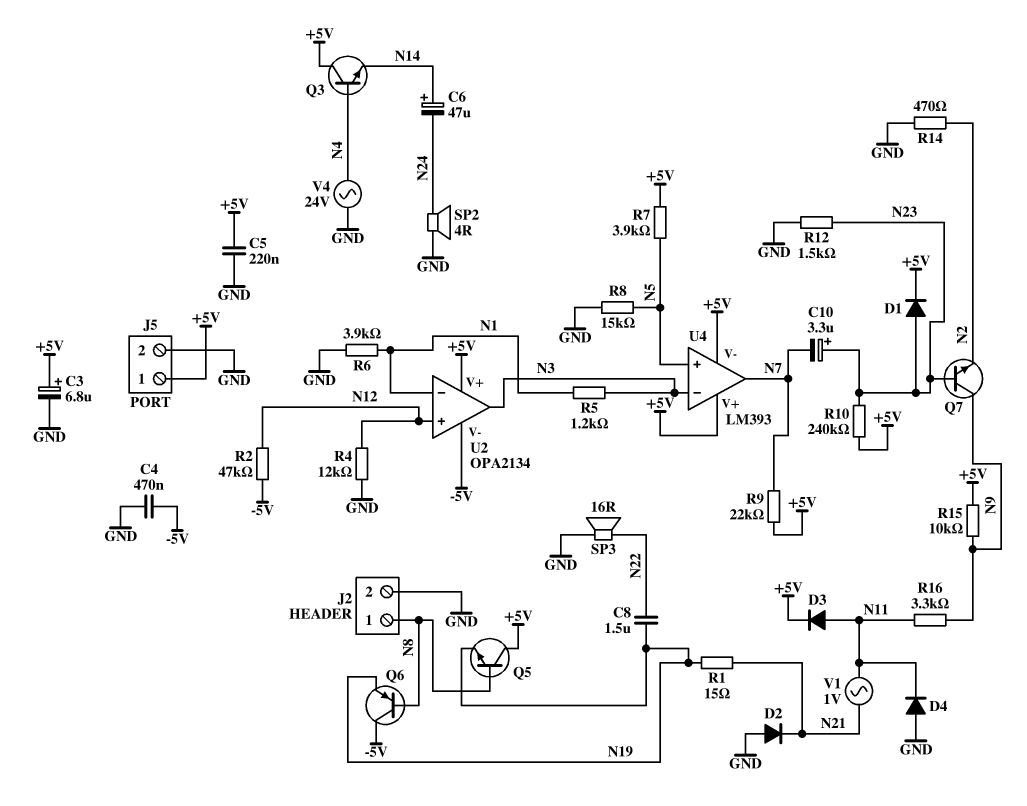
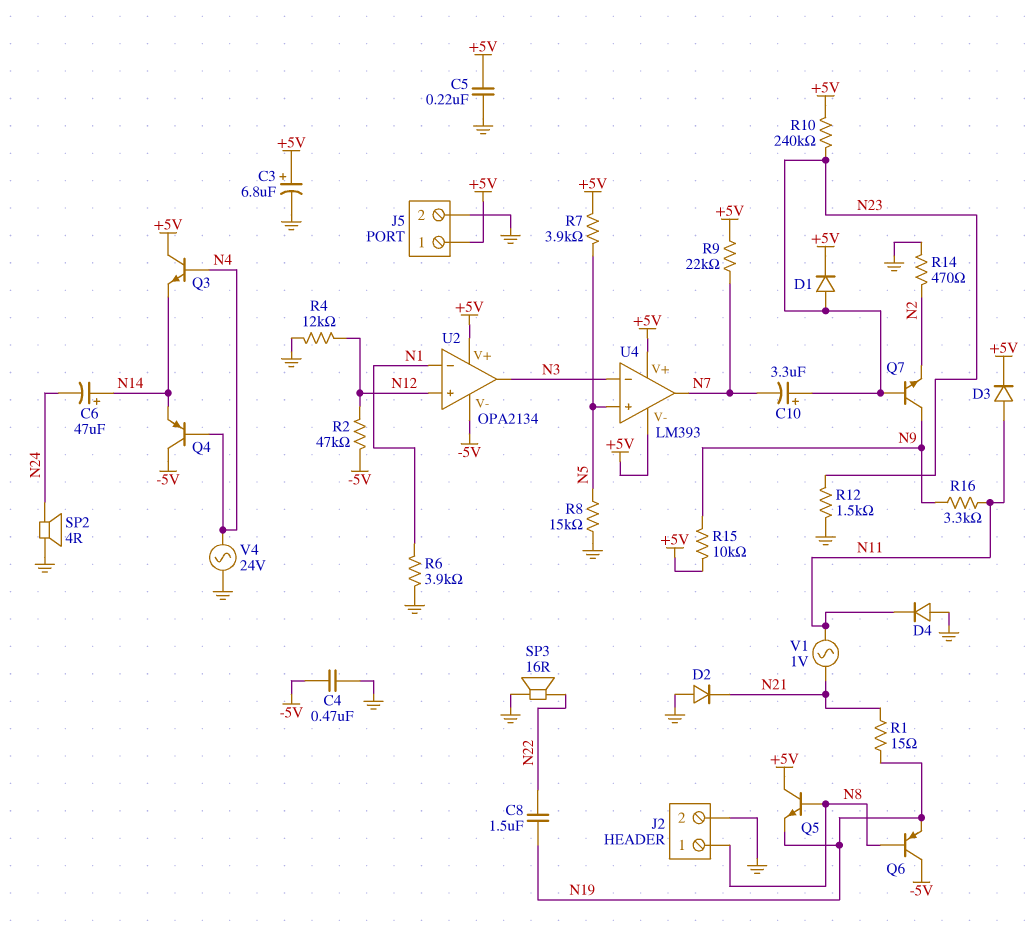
Q4: none -> PNP (B N4, C -5V, E N14)
R5: 1.2k (N1, N3) -> none

